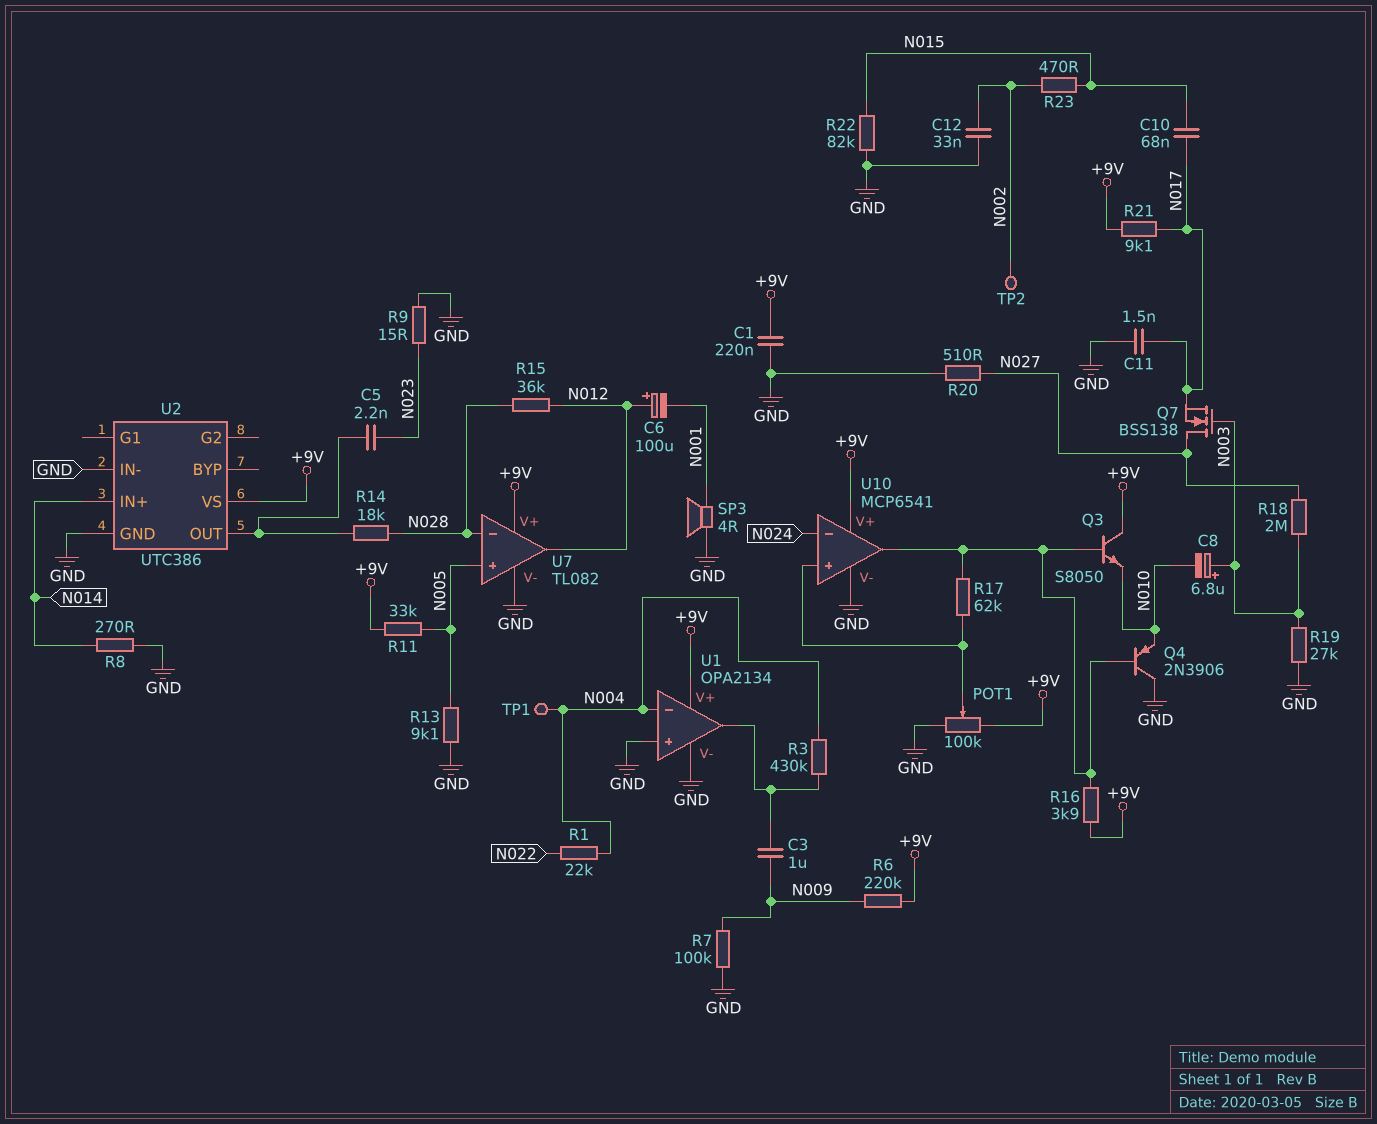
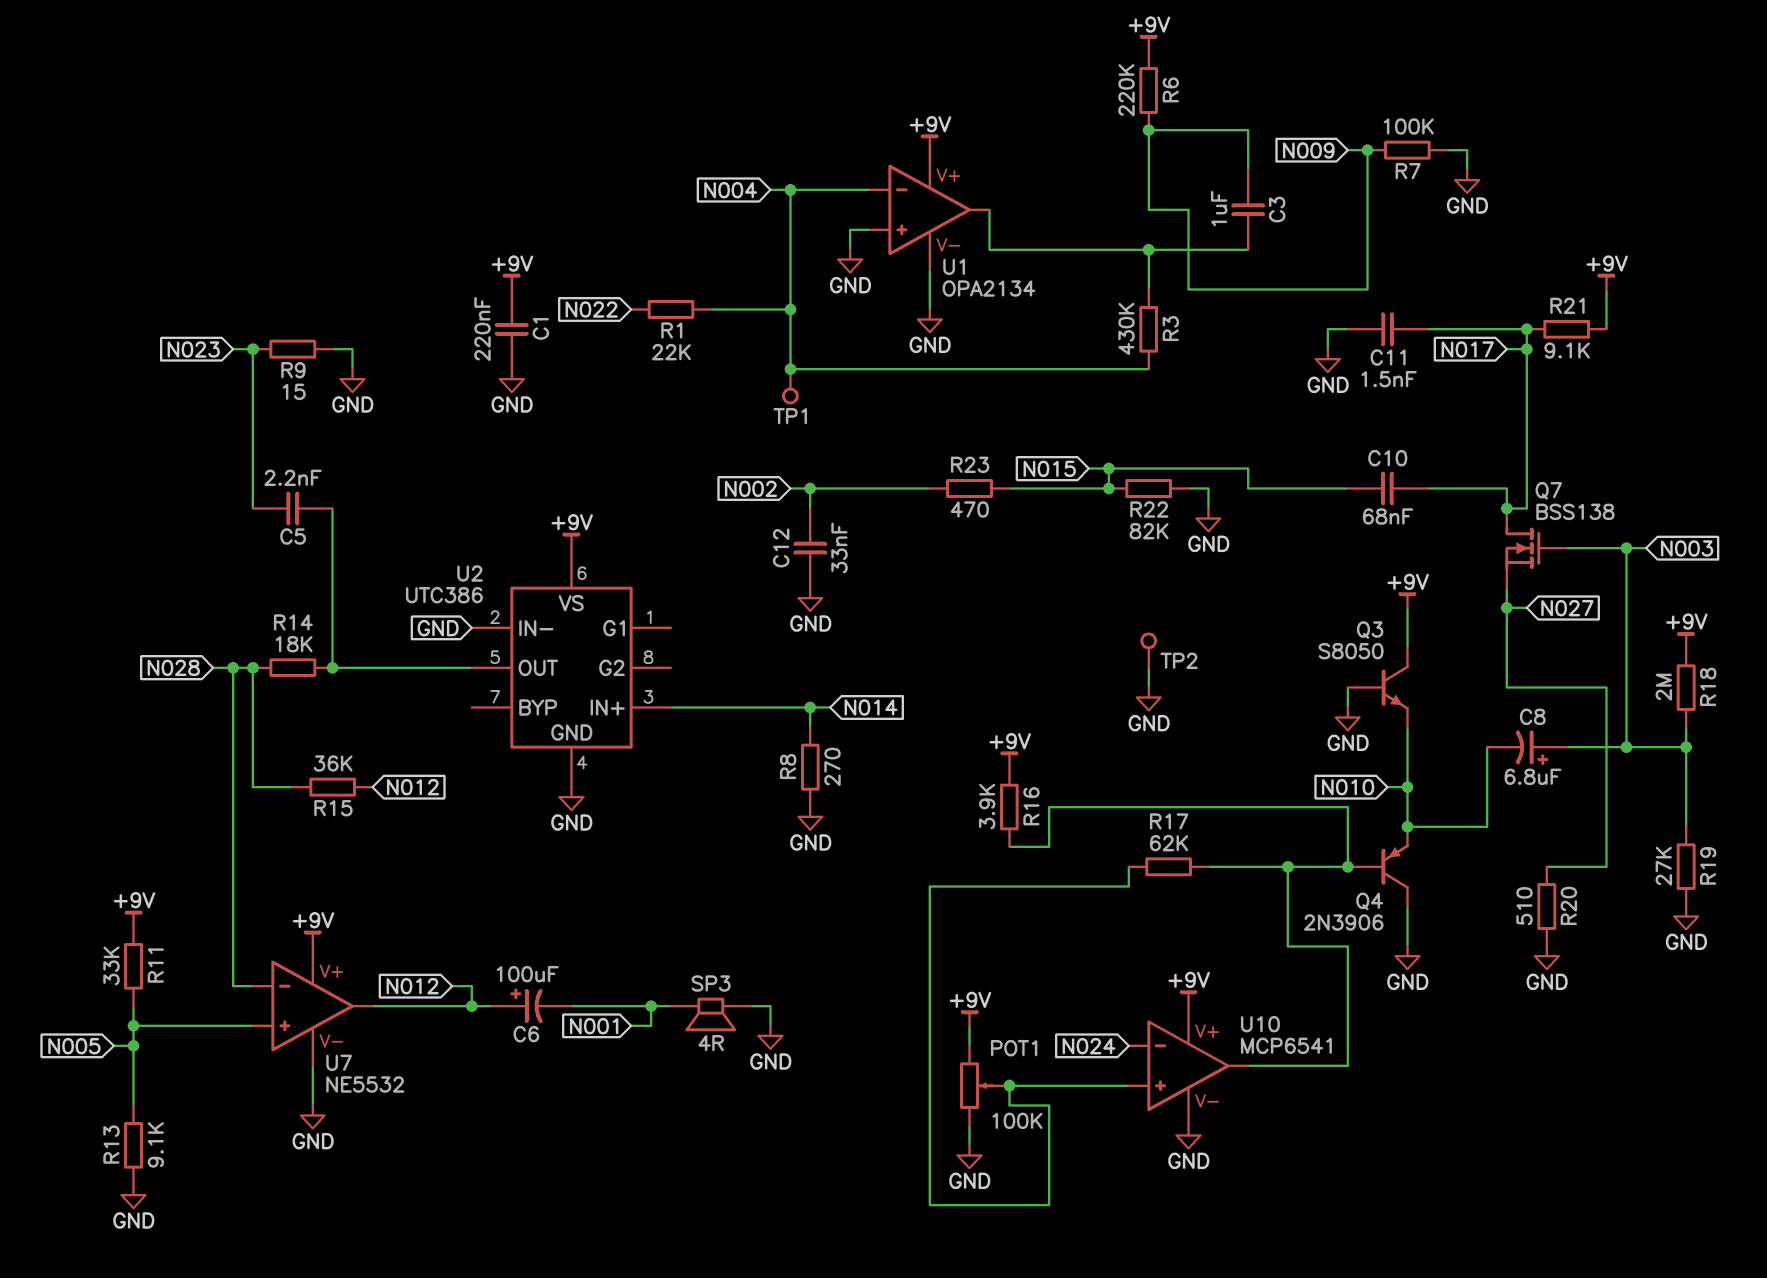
Q3: NPN S8050 (B U10/out, C +9V, E N010) -> NPN S8050 (B GND, C +9V, E N010)
Q7: NMOS BSS138 (G N003, D N027, S N017) -> NMOS BSS138 (G N003, D N017, S N027)
R18: 2M (N003, N027) -> 2M (+9V, N003)
TP2: test point (N002) -> test point (GND)
U7: TL082 -> NE5532

